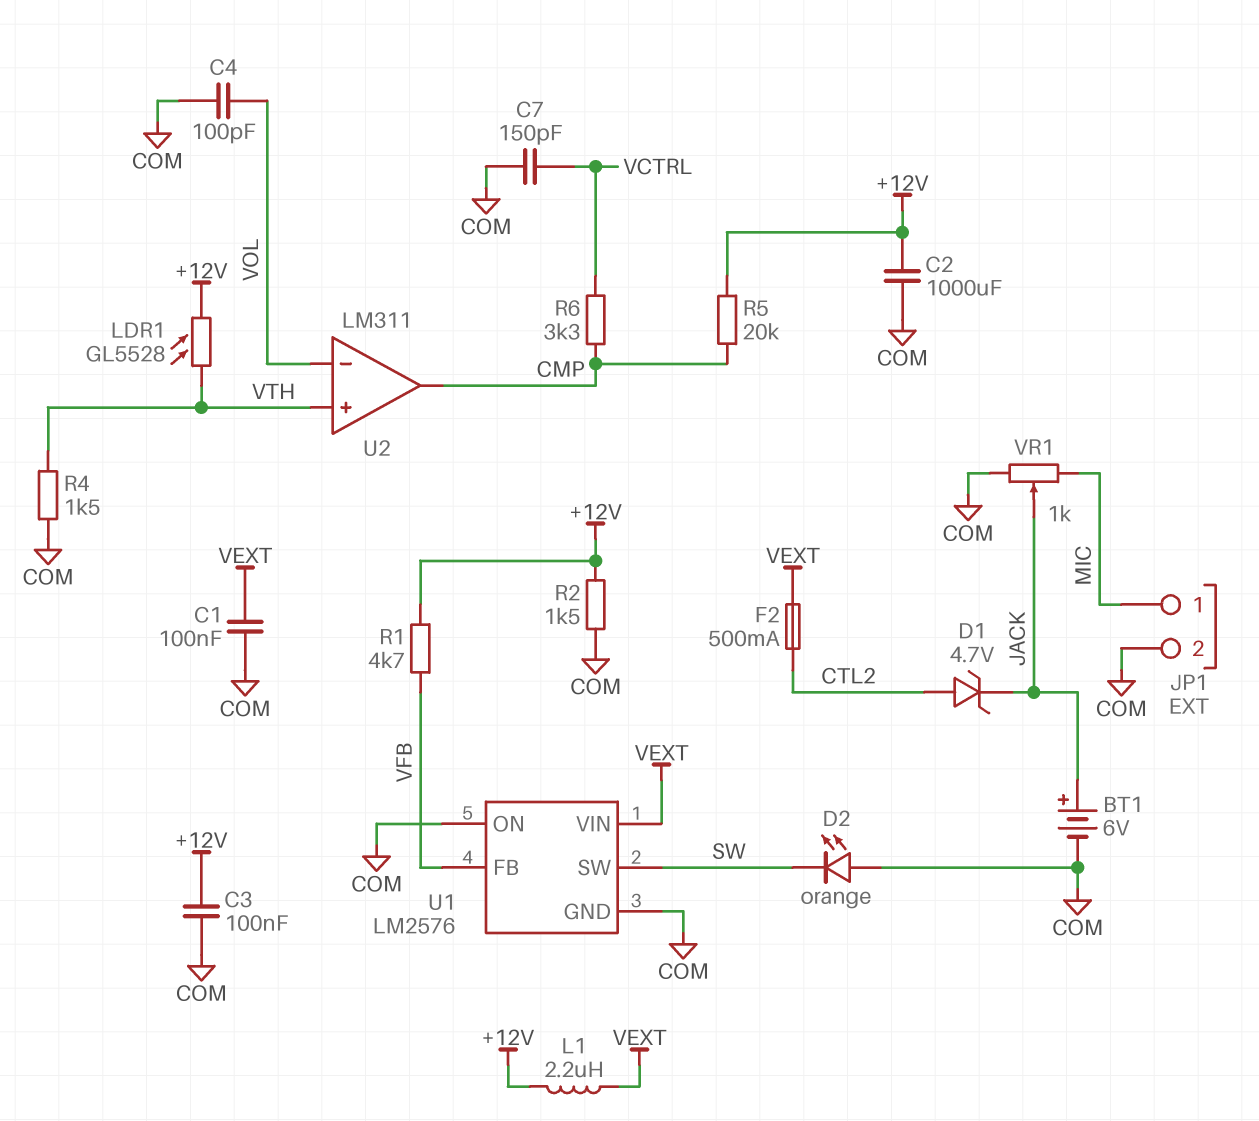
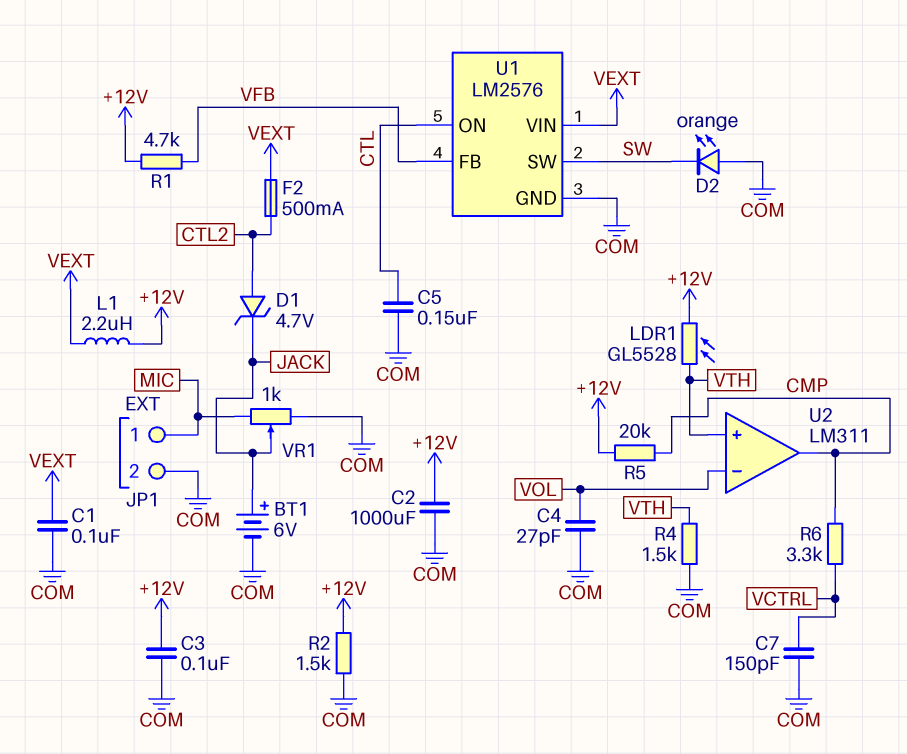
C4: 100pF (COM, VOL) -> 27pF (COM, VOL)
C5: none -> 150nF (COM, CTL)
U1 pin ON: COM -> CTL

